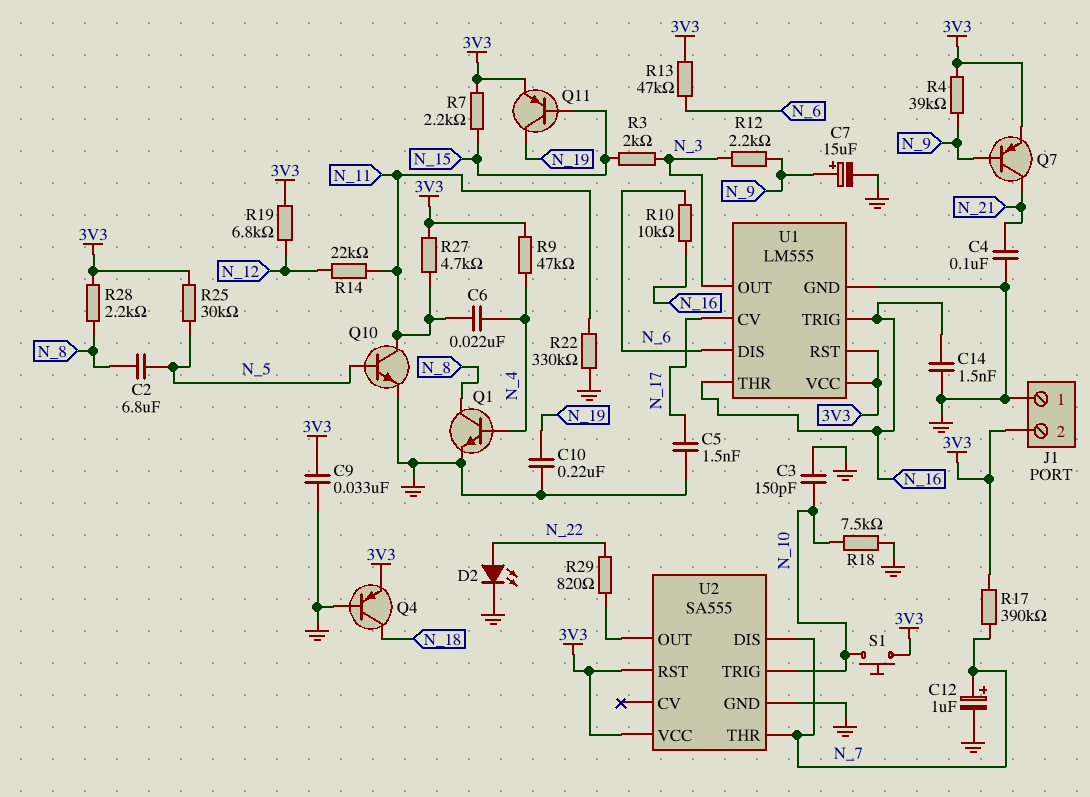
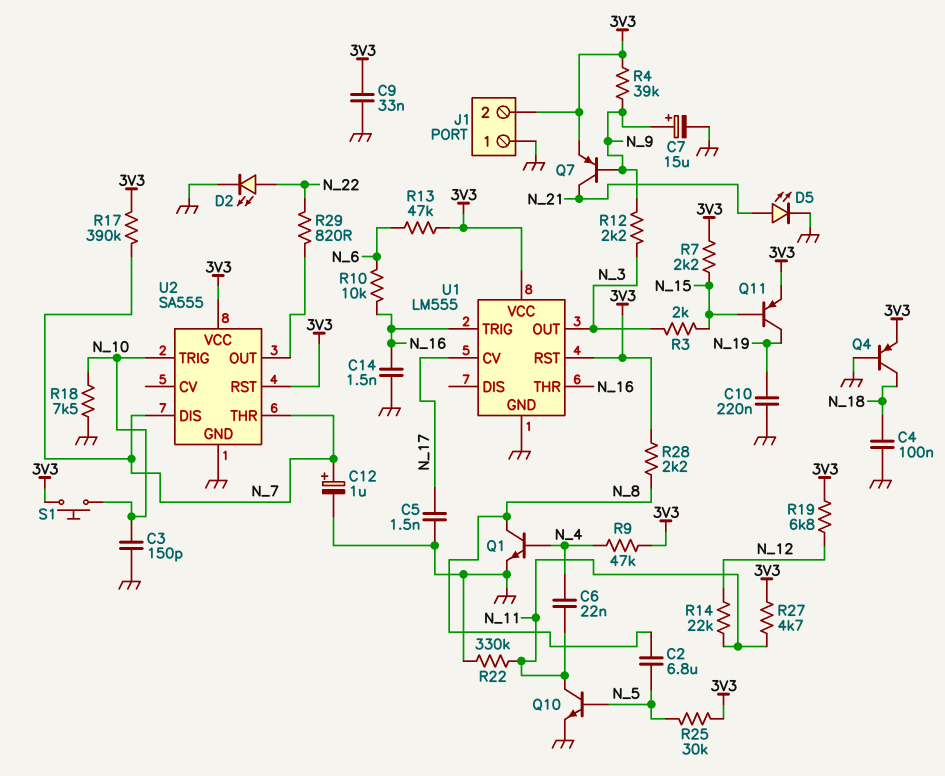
C4: 100nF (GND, N_21) -> 100nF (GND, N_18)
D5: none -> LED (A N_21, K GND)
U1 pin DIS: N_6 -> none

